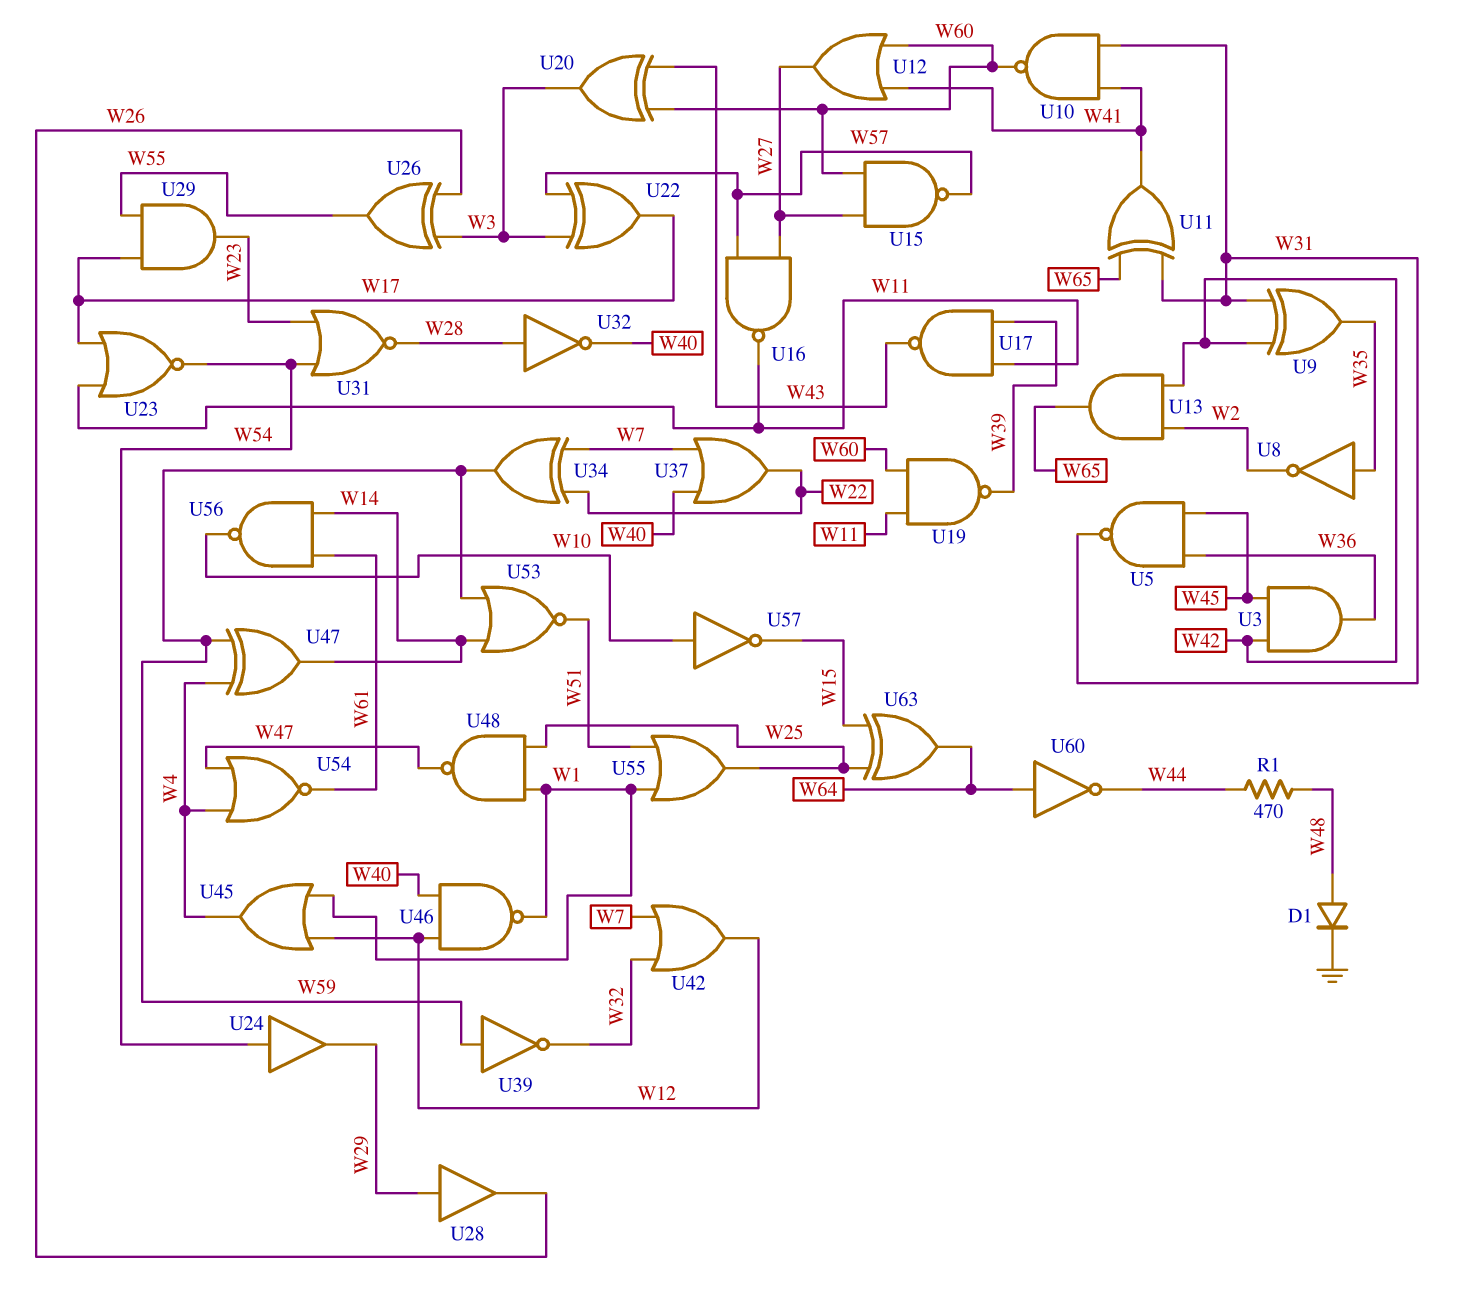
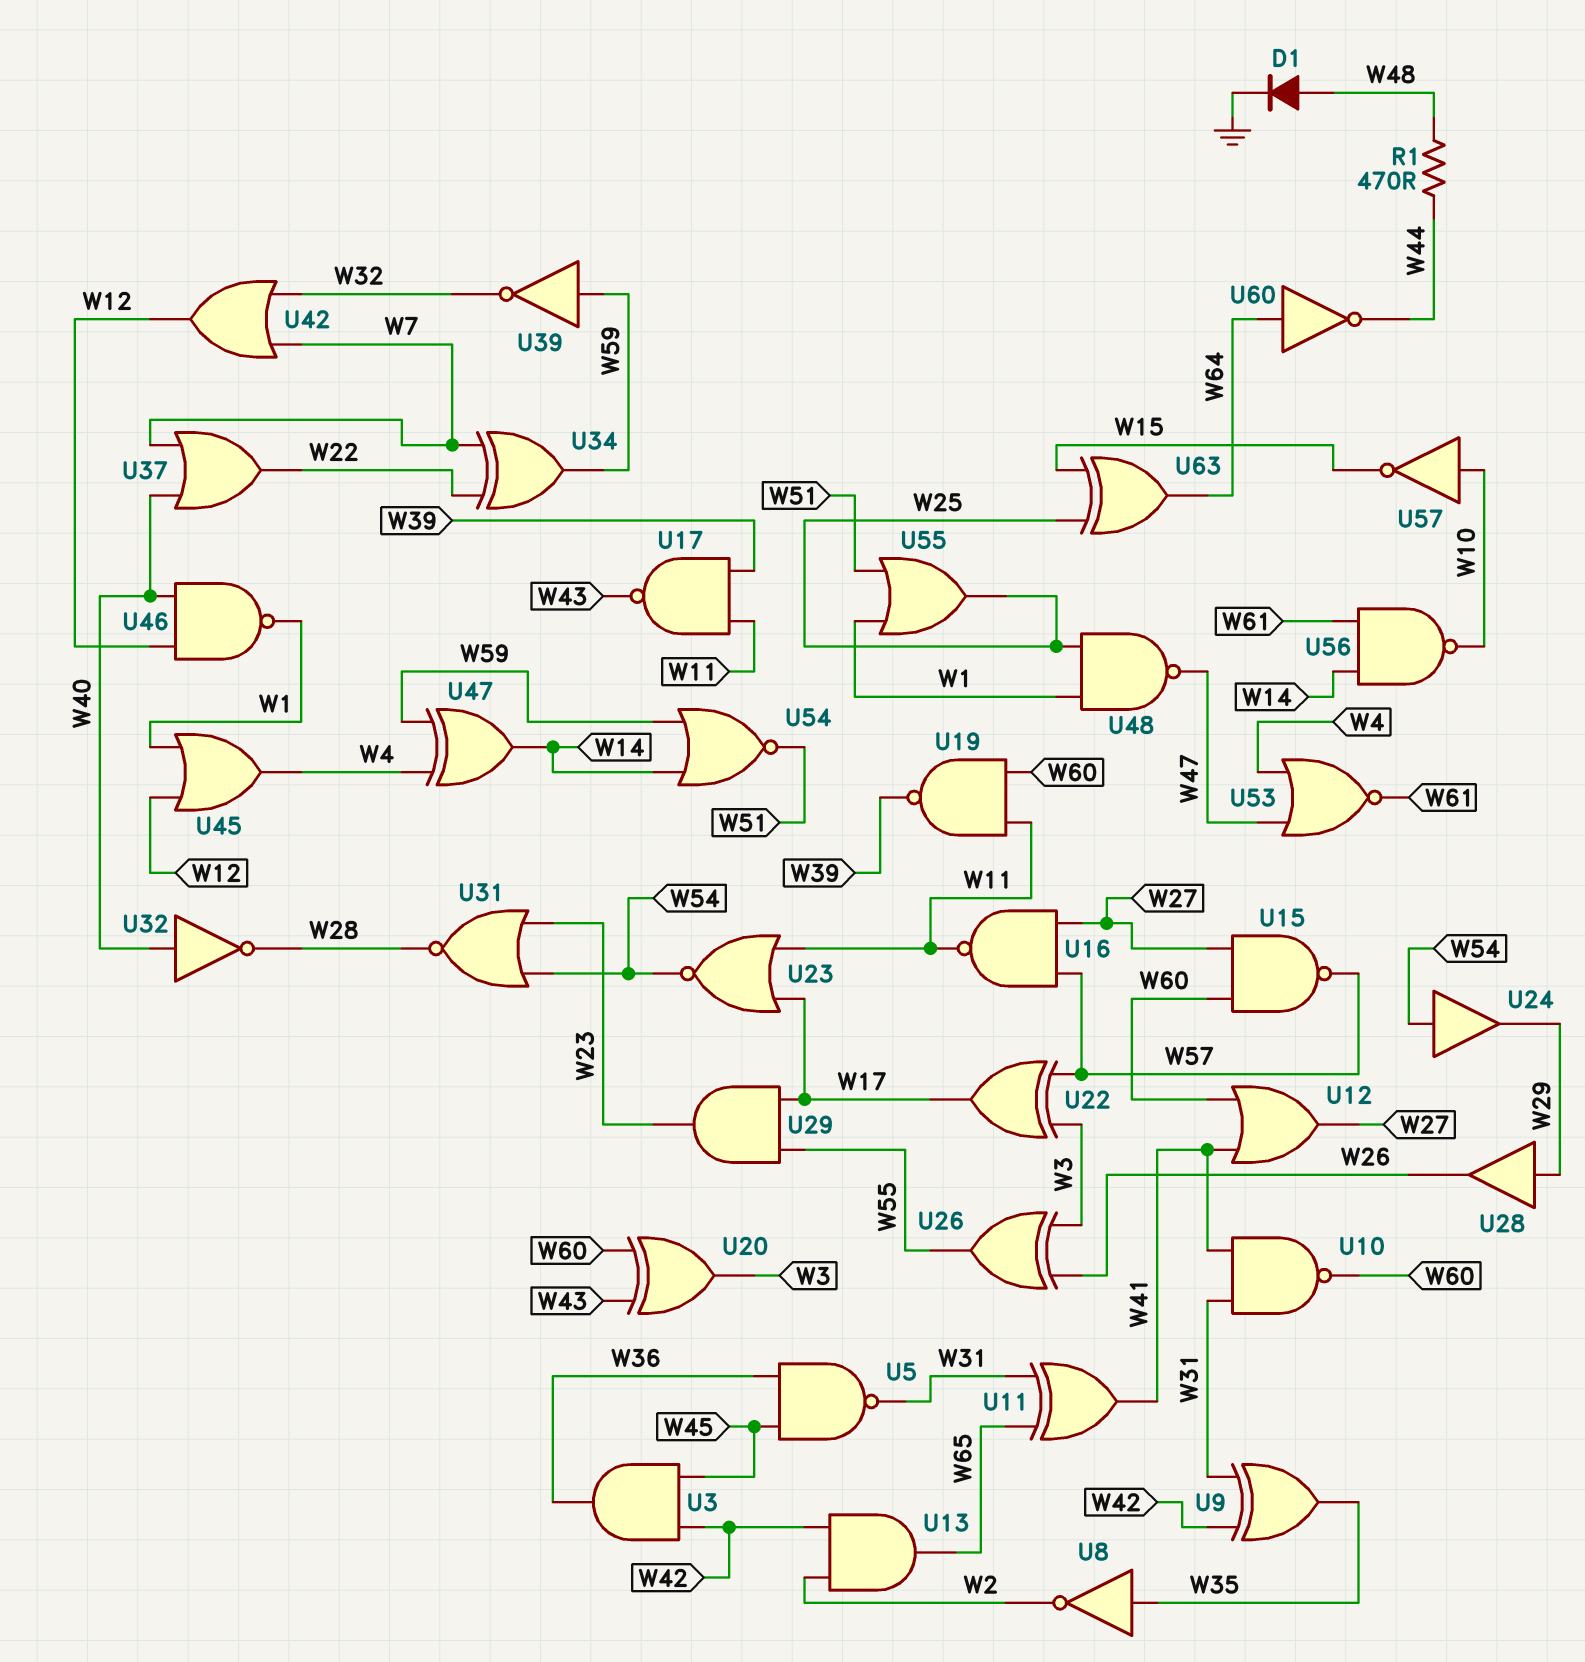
U32: NOT (in W28, out W40) -> NOT (in W40, out W28)
U53: NOR (in W14, in W59, out W51) -> NOR (in W4, in W47, out W61)
U54: NOR (in W4, in W47, out W61) -> NOR (in W14, in W59, out W51)

